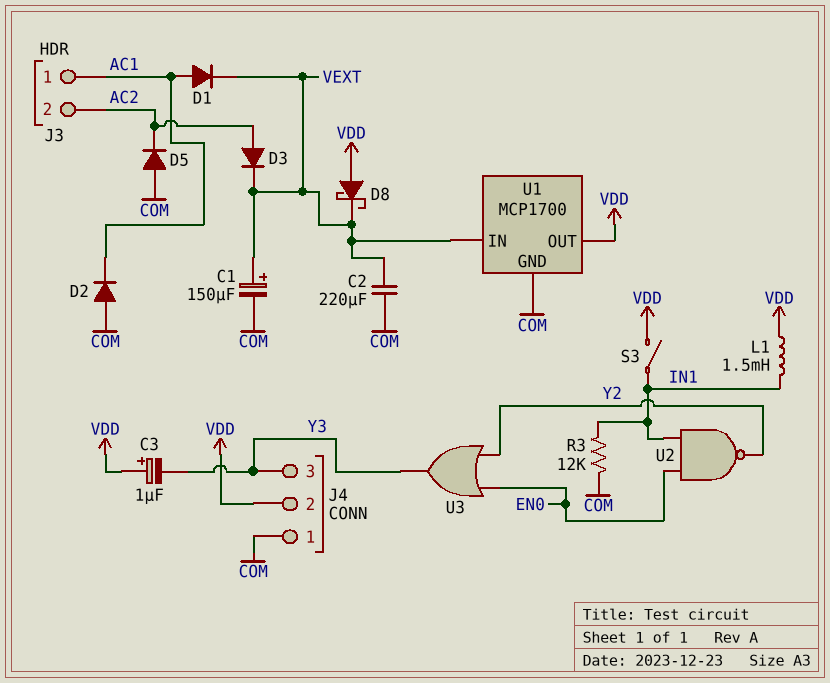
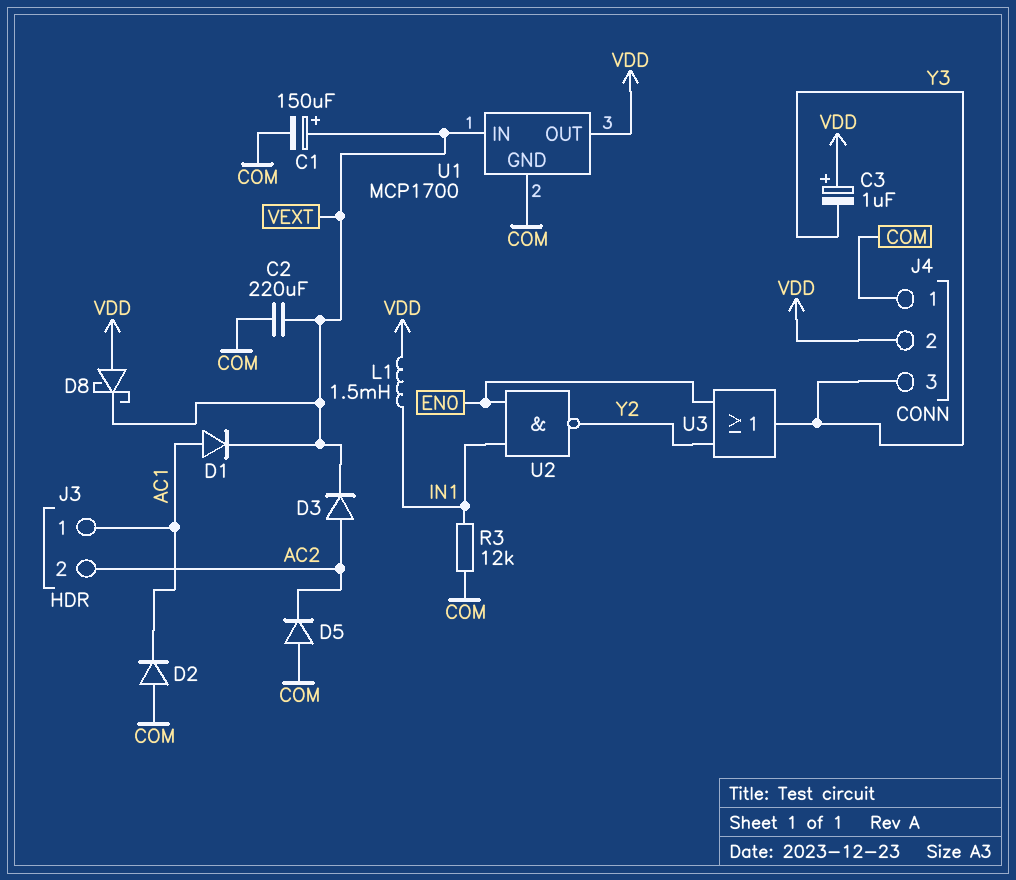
S3: switch (IN1, VDD) -> none

